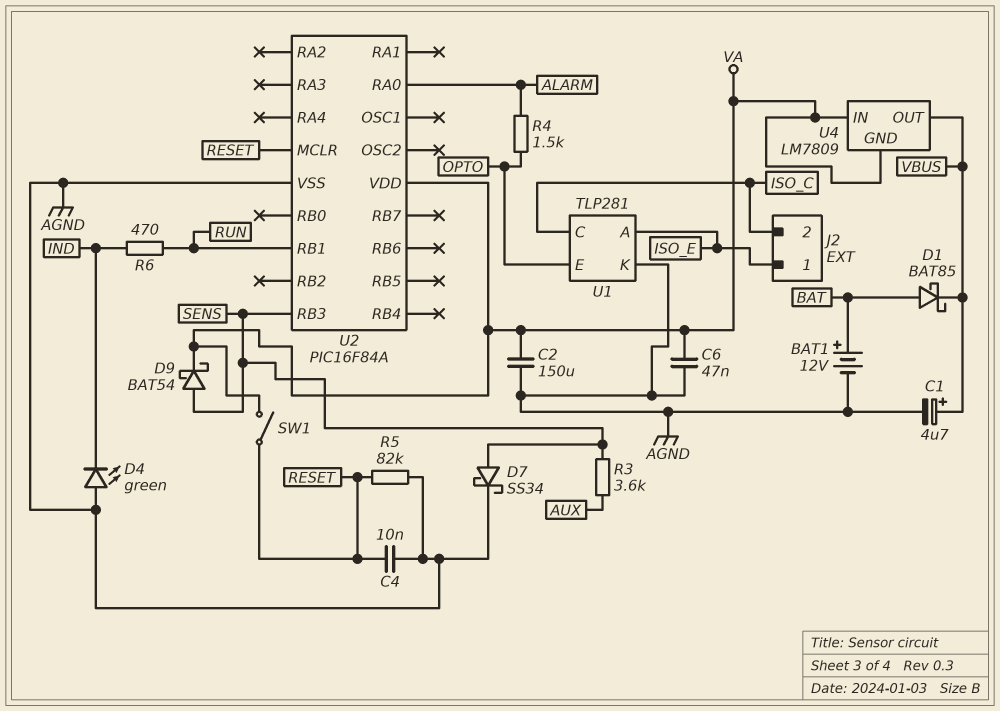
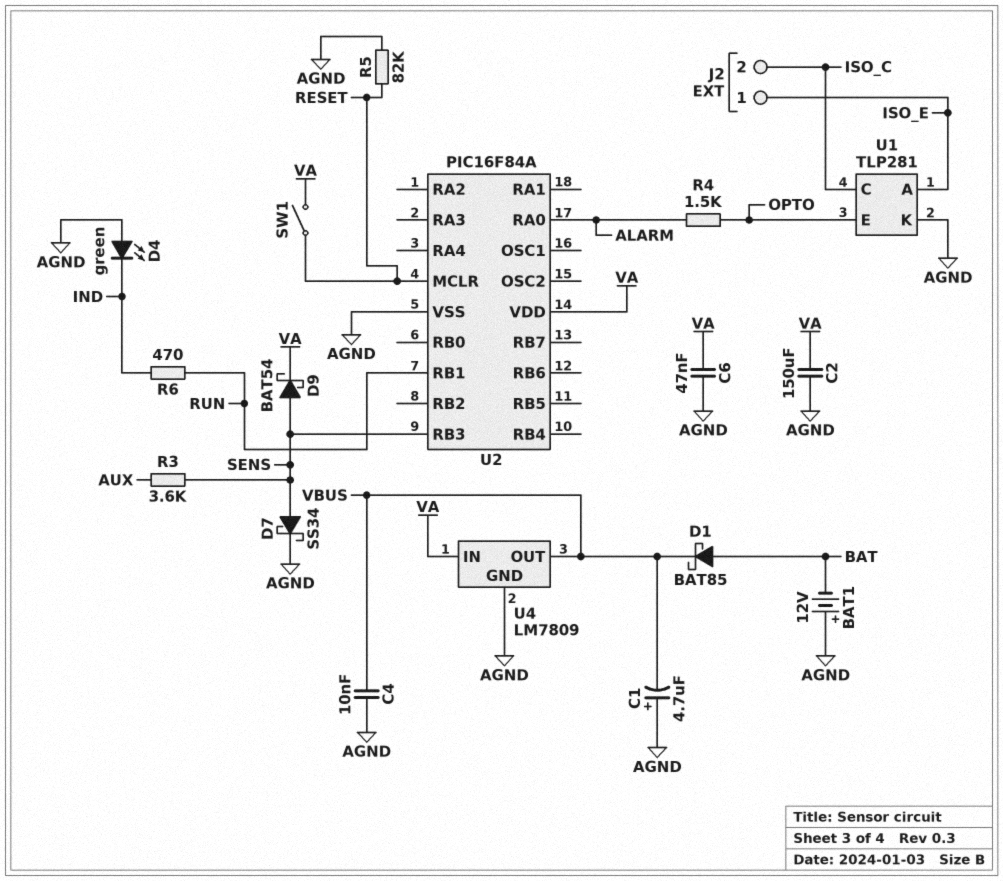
BAT1: 12V (plus BAT, minus AGND) -> 12V (plus AGND, minus BAT)
C1: 4.7uF (plus VBUS, minus AGND) -> 4.7uF (plus AGND, minus VBUS)
C4: 10nF (AGND, RESET) -> 10nF (AGND, VBUS)
U4 pin GND: VA -> AGND

